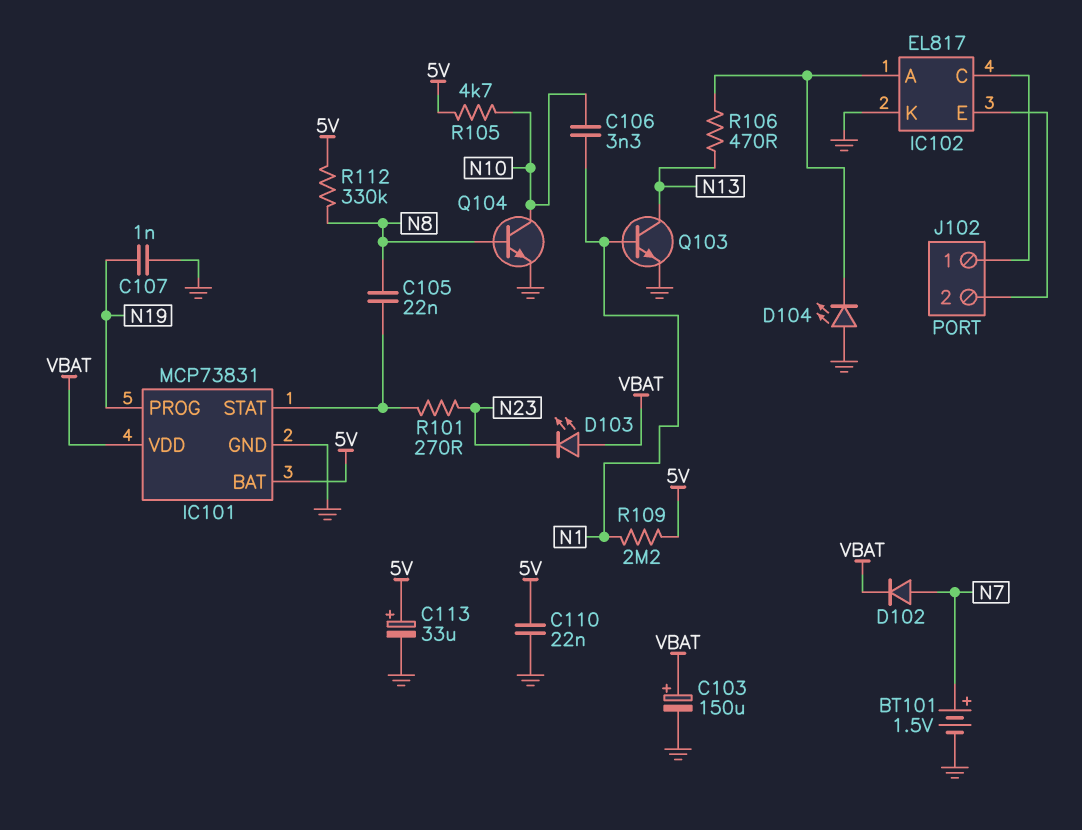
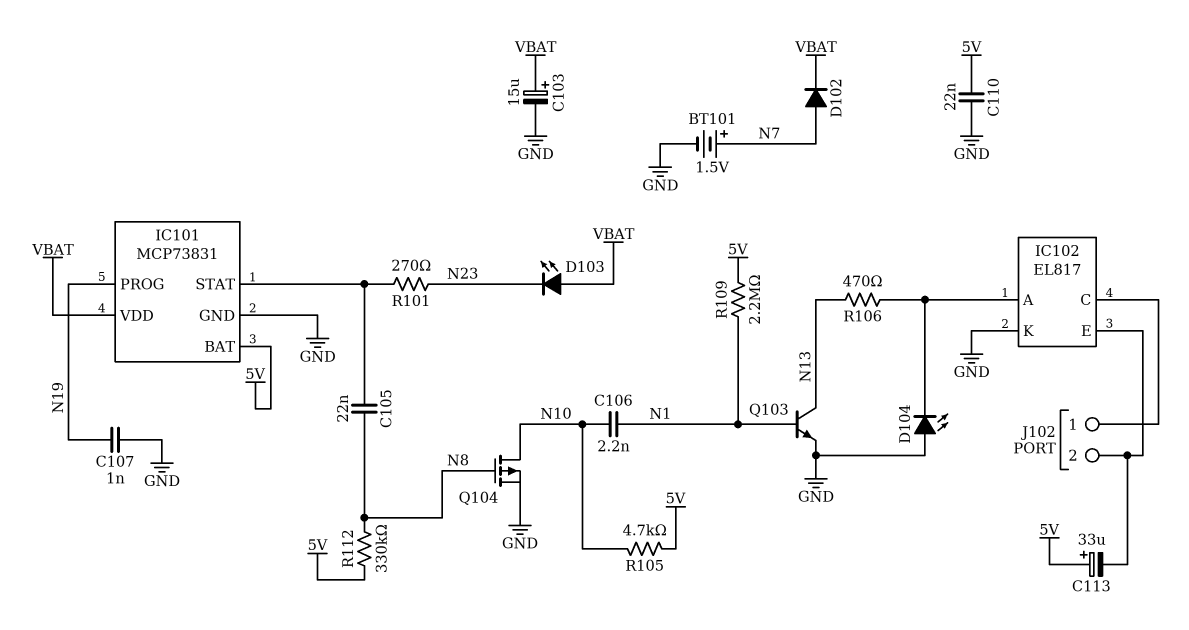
C103: 150uF (plus VBAT, minus GND) -> 15uF (plus VBAT, minus GND)
C106: 3.3nF (N1, N10) -> 2.2nF (N1, N10)
C113: 33uF (plus 5V, minus GND) -> 33uF (plus 5V, minus IC102/E)
Q104: NPN (B N8, C N10, E GND) -> PMOS (G N8, D N10, S GND)

